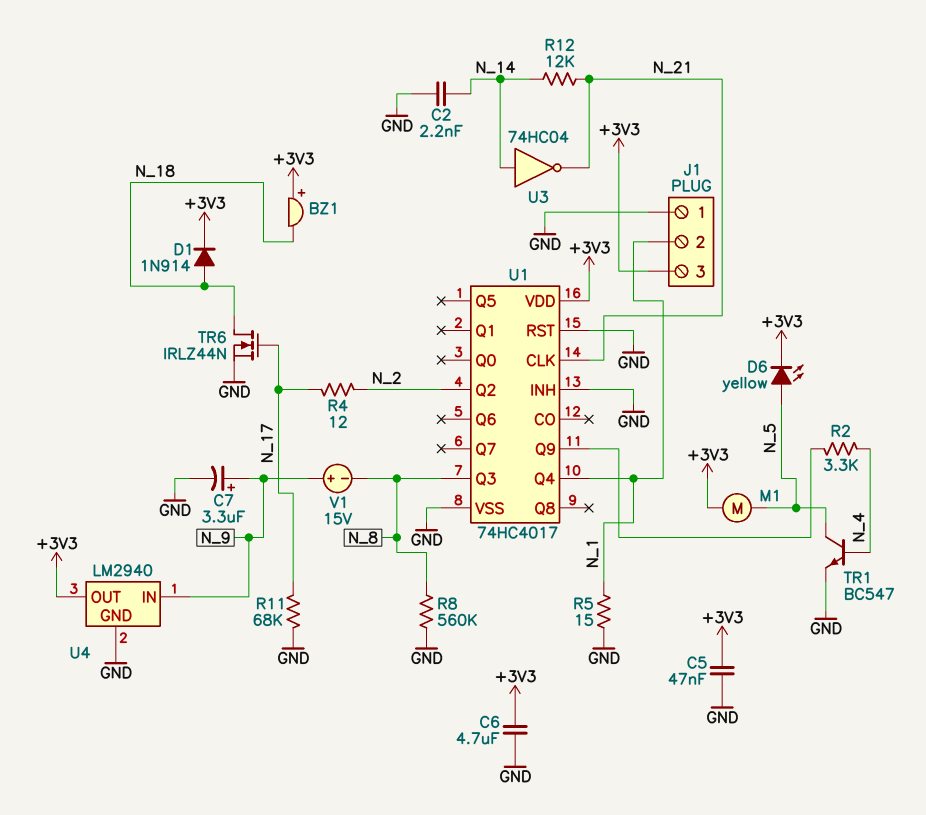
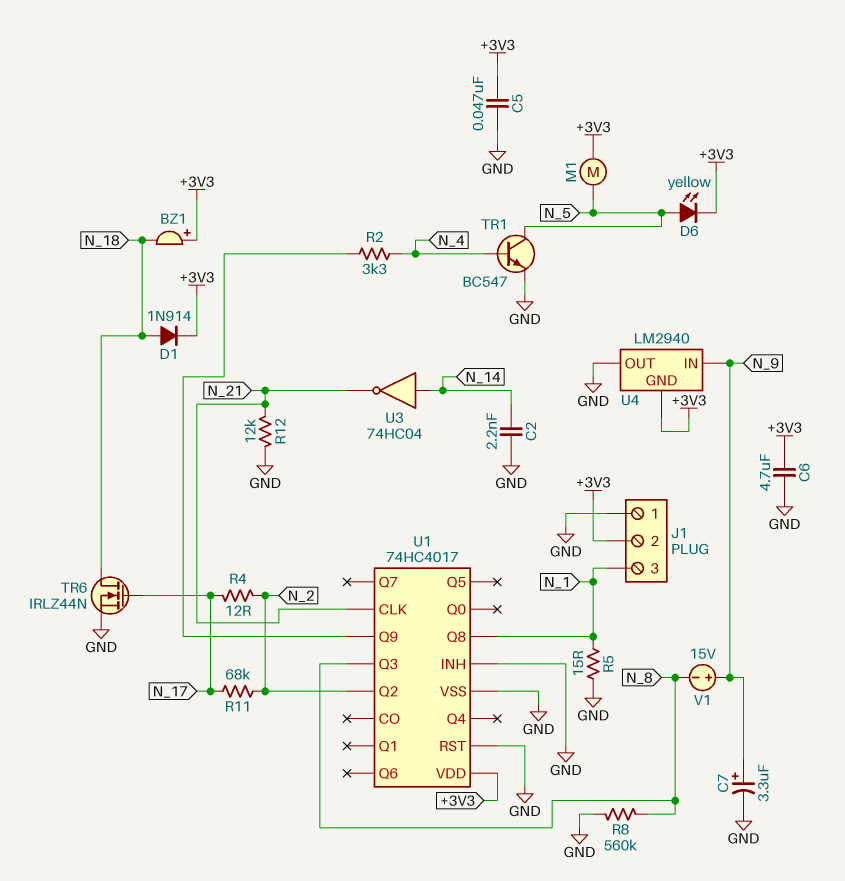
J1 pin 2: N_1 -> +3V3
J1 pin 3: +3V3 -> N_1
R11: 68k (GND, N_17) -> 68k (N_2, N_17)
R12: 12k (N_14, N_21) -> 12k (GND, N_21)
U1 pin Q4: N_1 -> none
U1 pin Q8: none -> N_1
U4 pin GND: GND -> +3V3
U4 pin OUT: +3V3 -> GND

